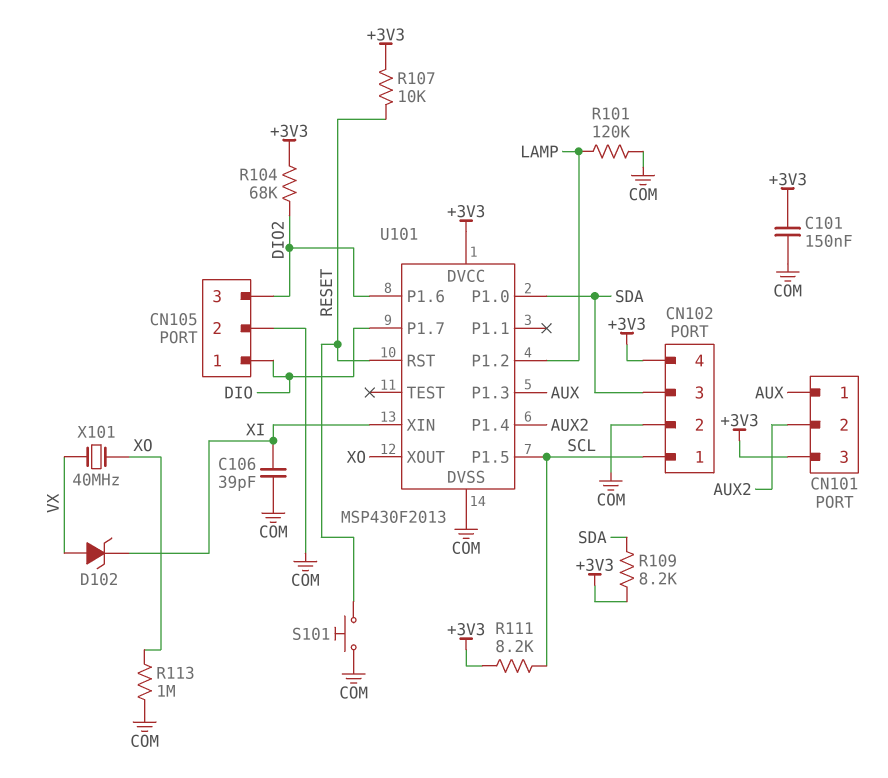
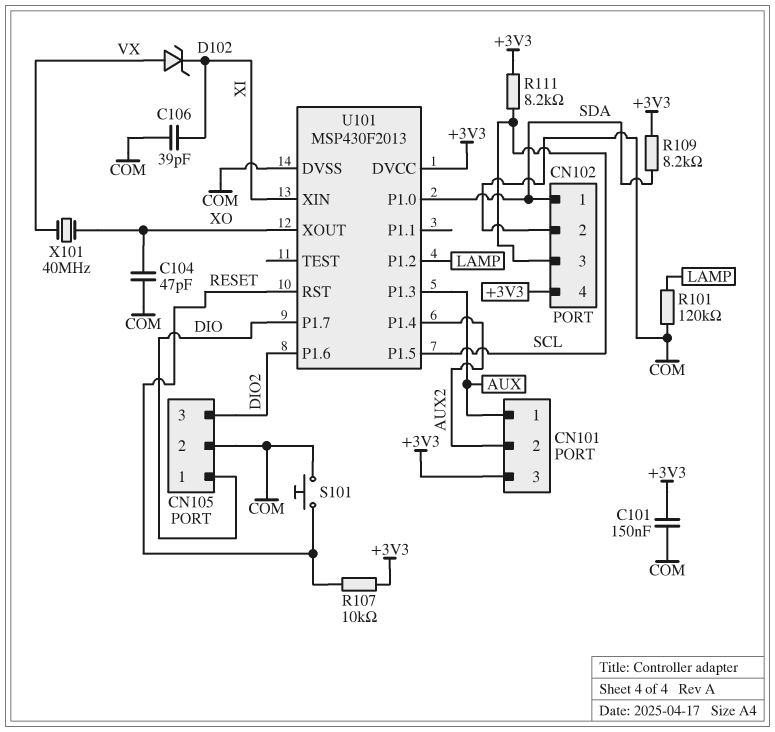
C104: none -> 47pF (COM, XO)
CN102 pin 1: SCL -> SDA
CN102 pin 3: SDA -> SCL
R104: 68k (+3V3, DIO2) -> none
R113: 1M (COM, XO) -> none

